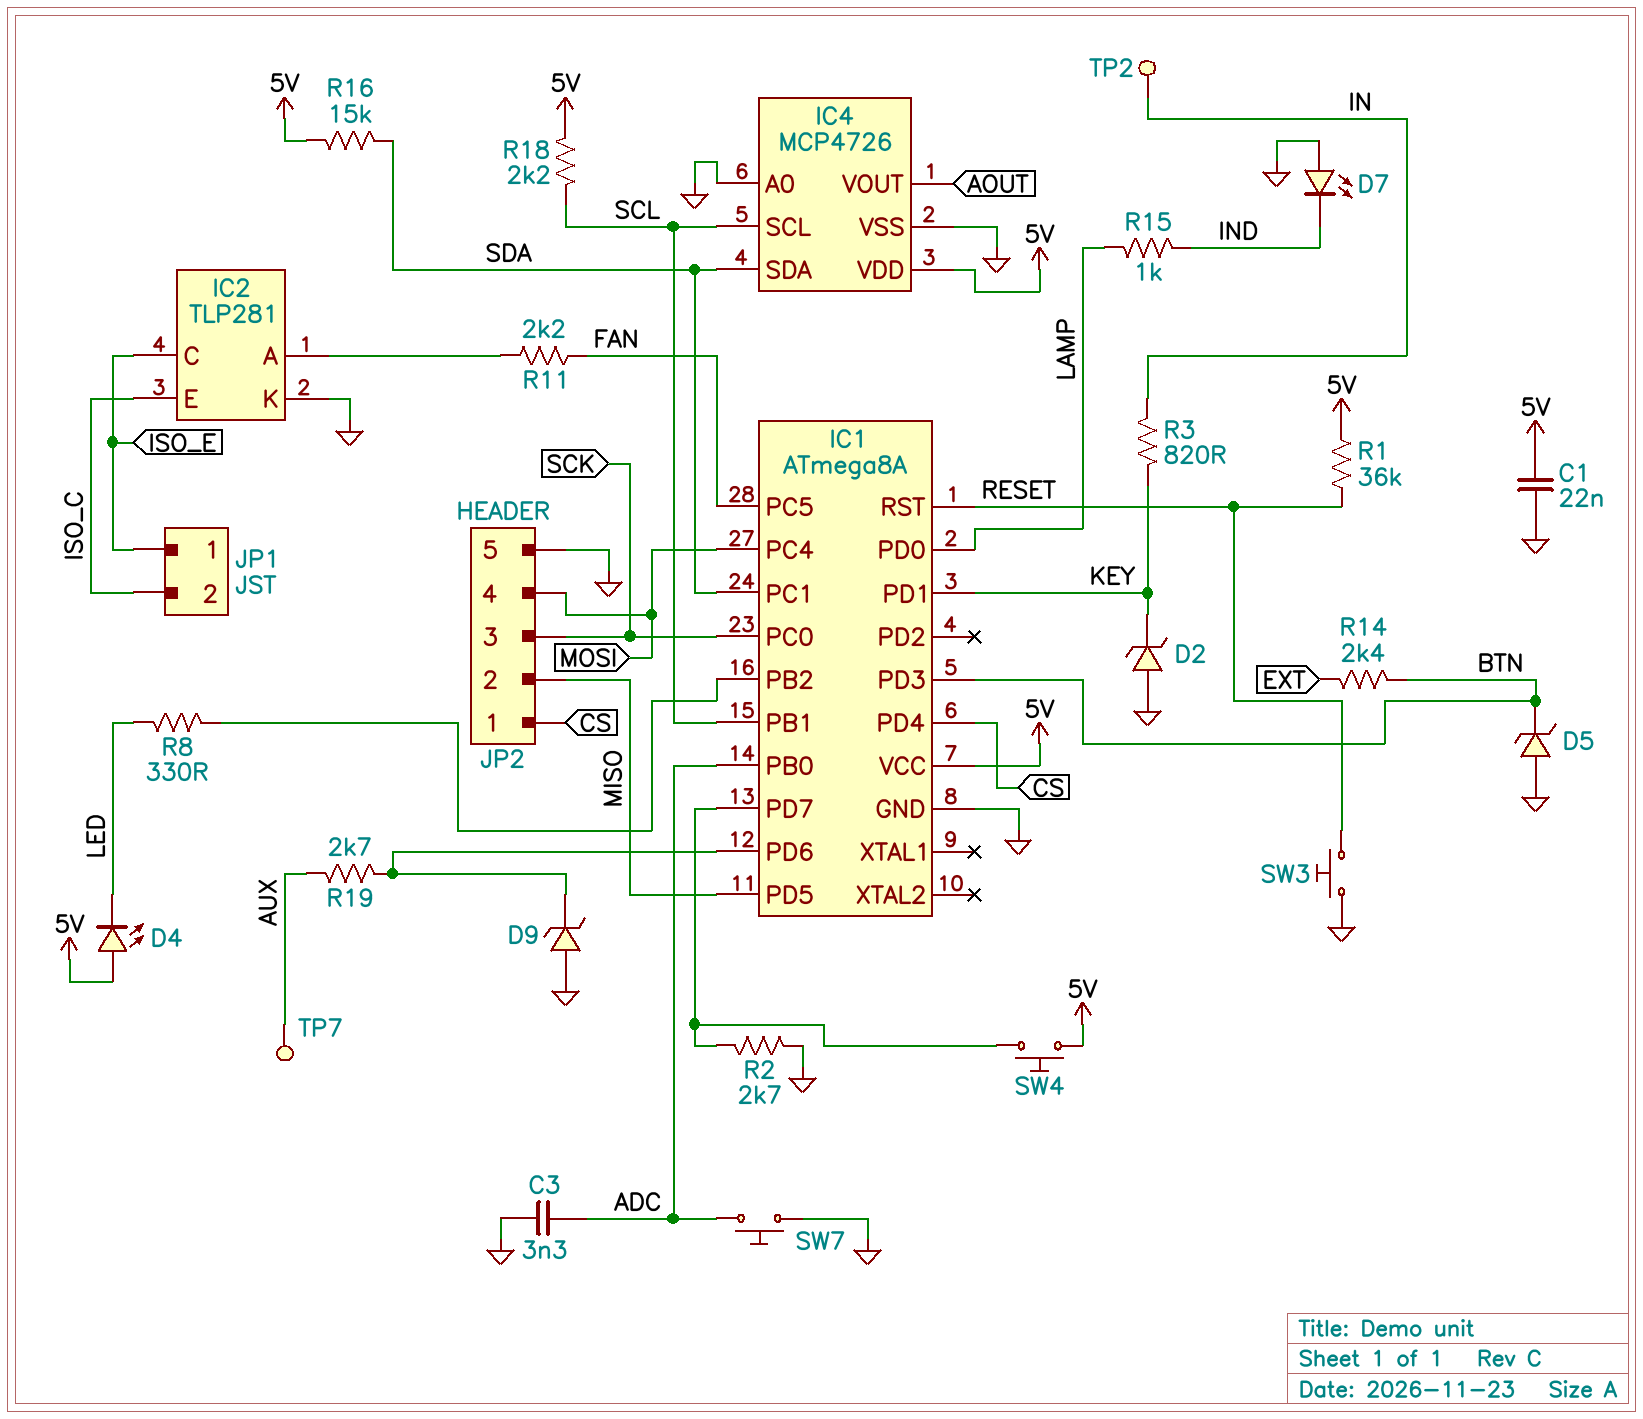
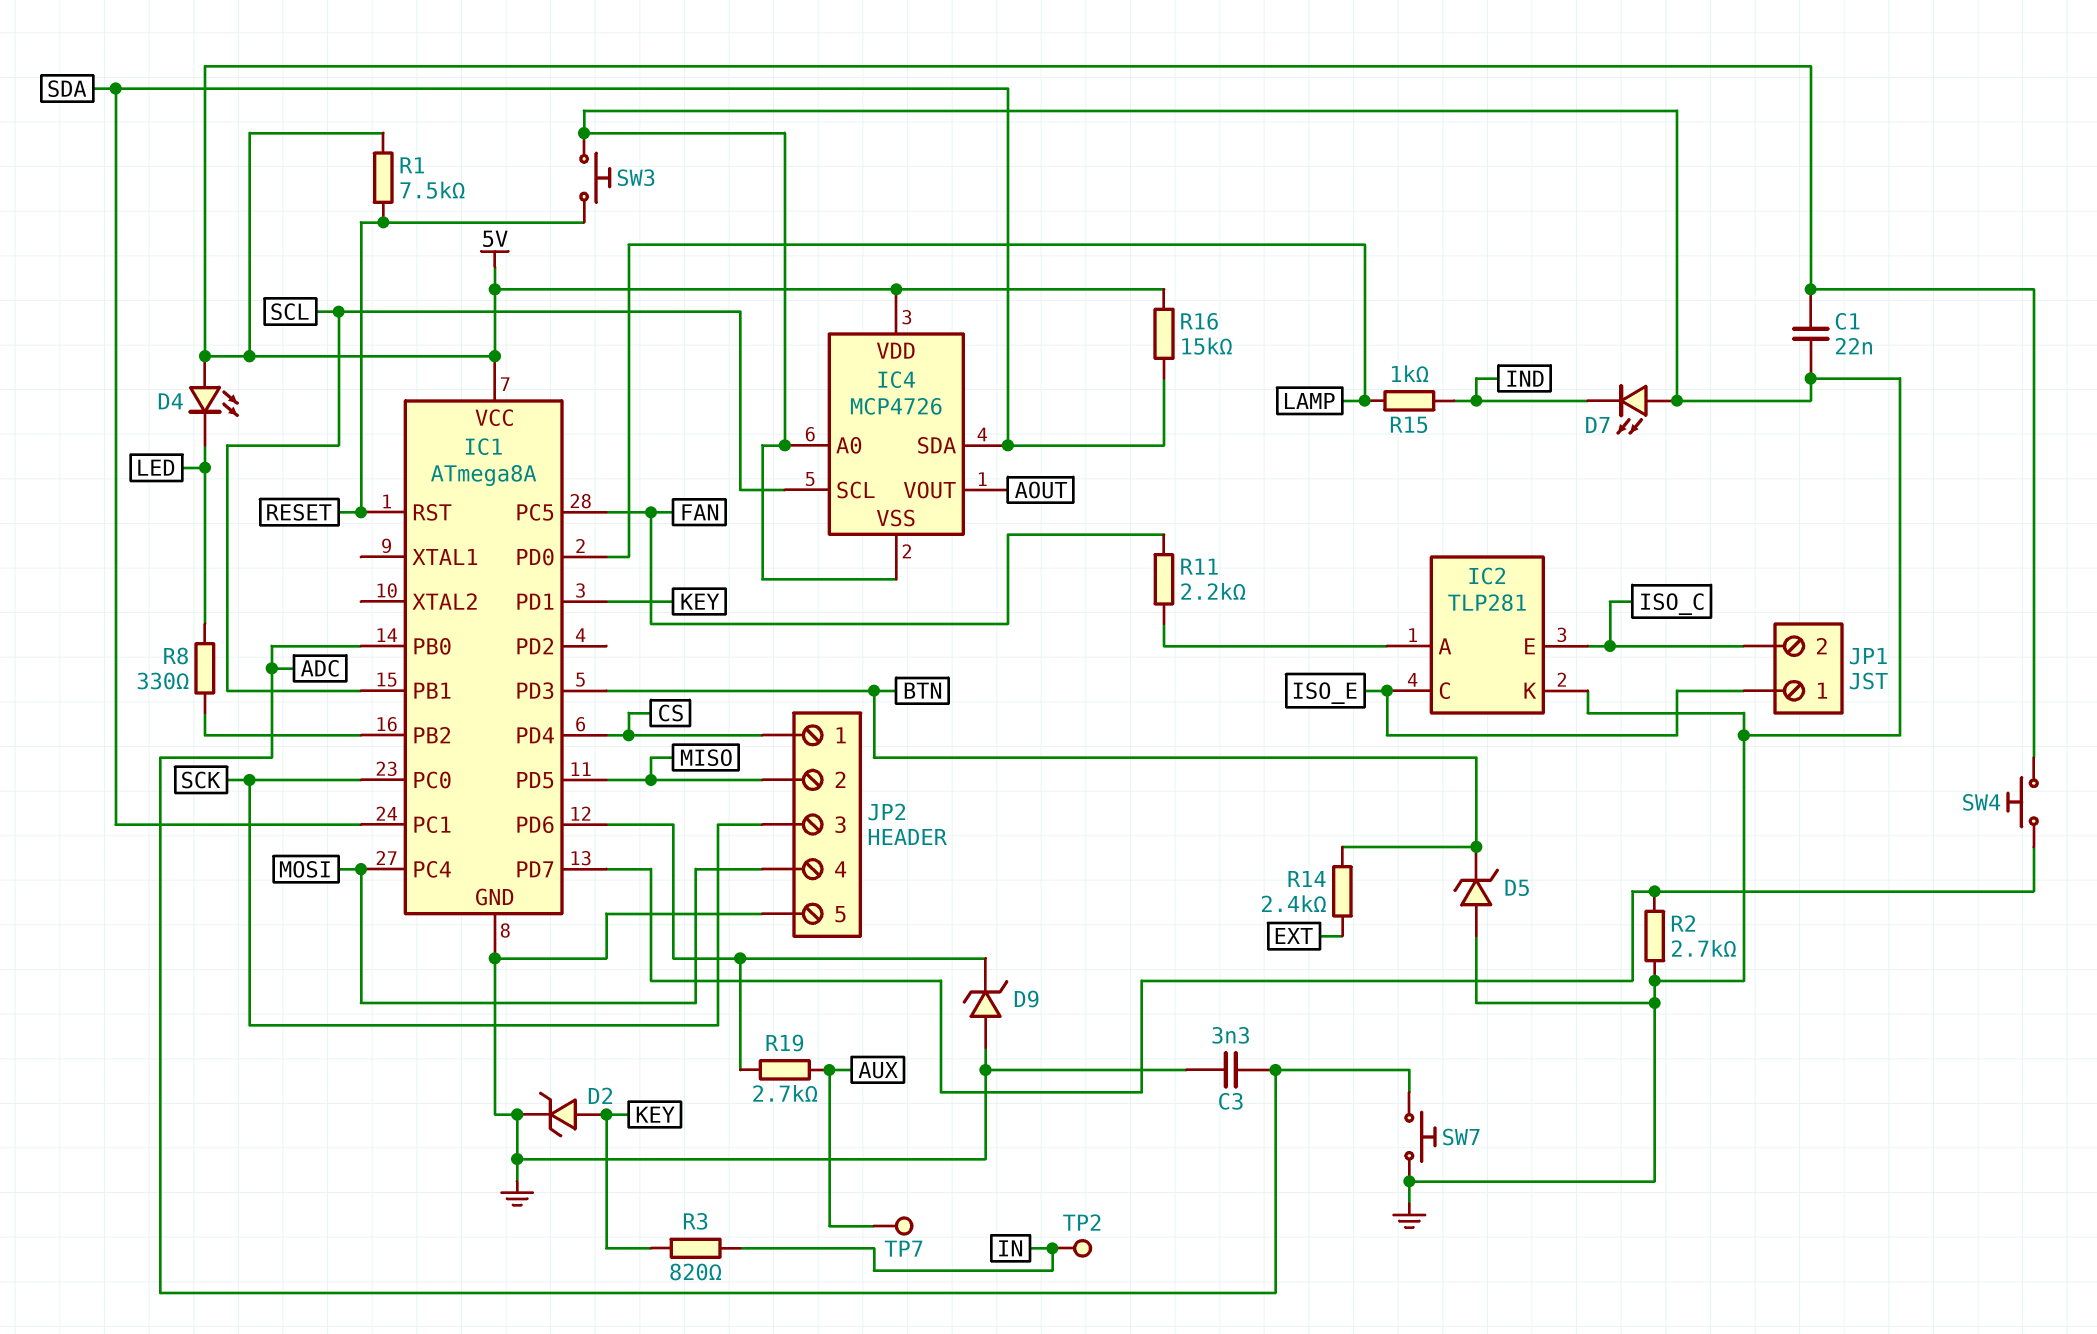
D2: zener (A GND, K KEY) -> zener (A KEY, K GND)
R1: 36k (5V, RESET) -> 7.5k (5V, RESET)
R18: 2.2k (5V, SCL) -> none

